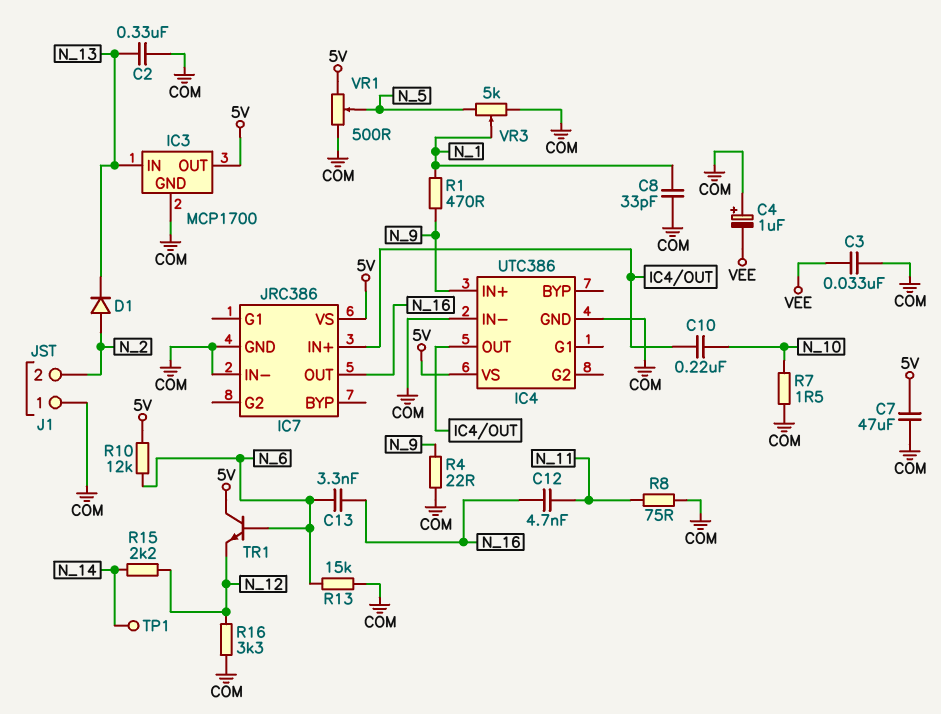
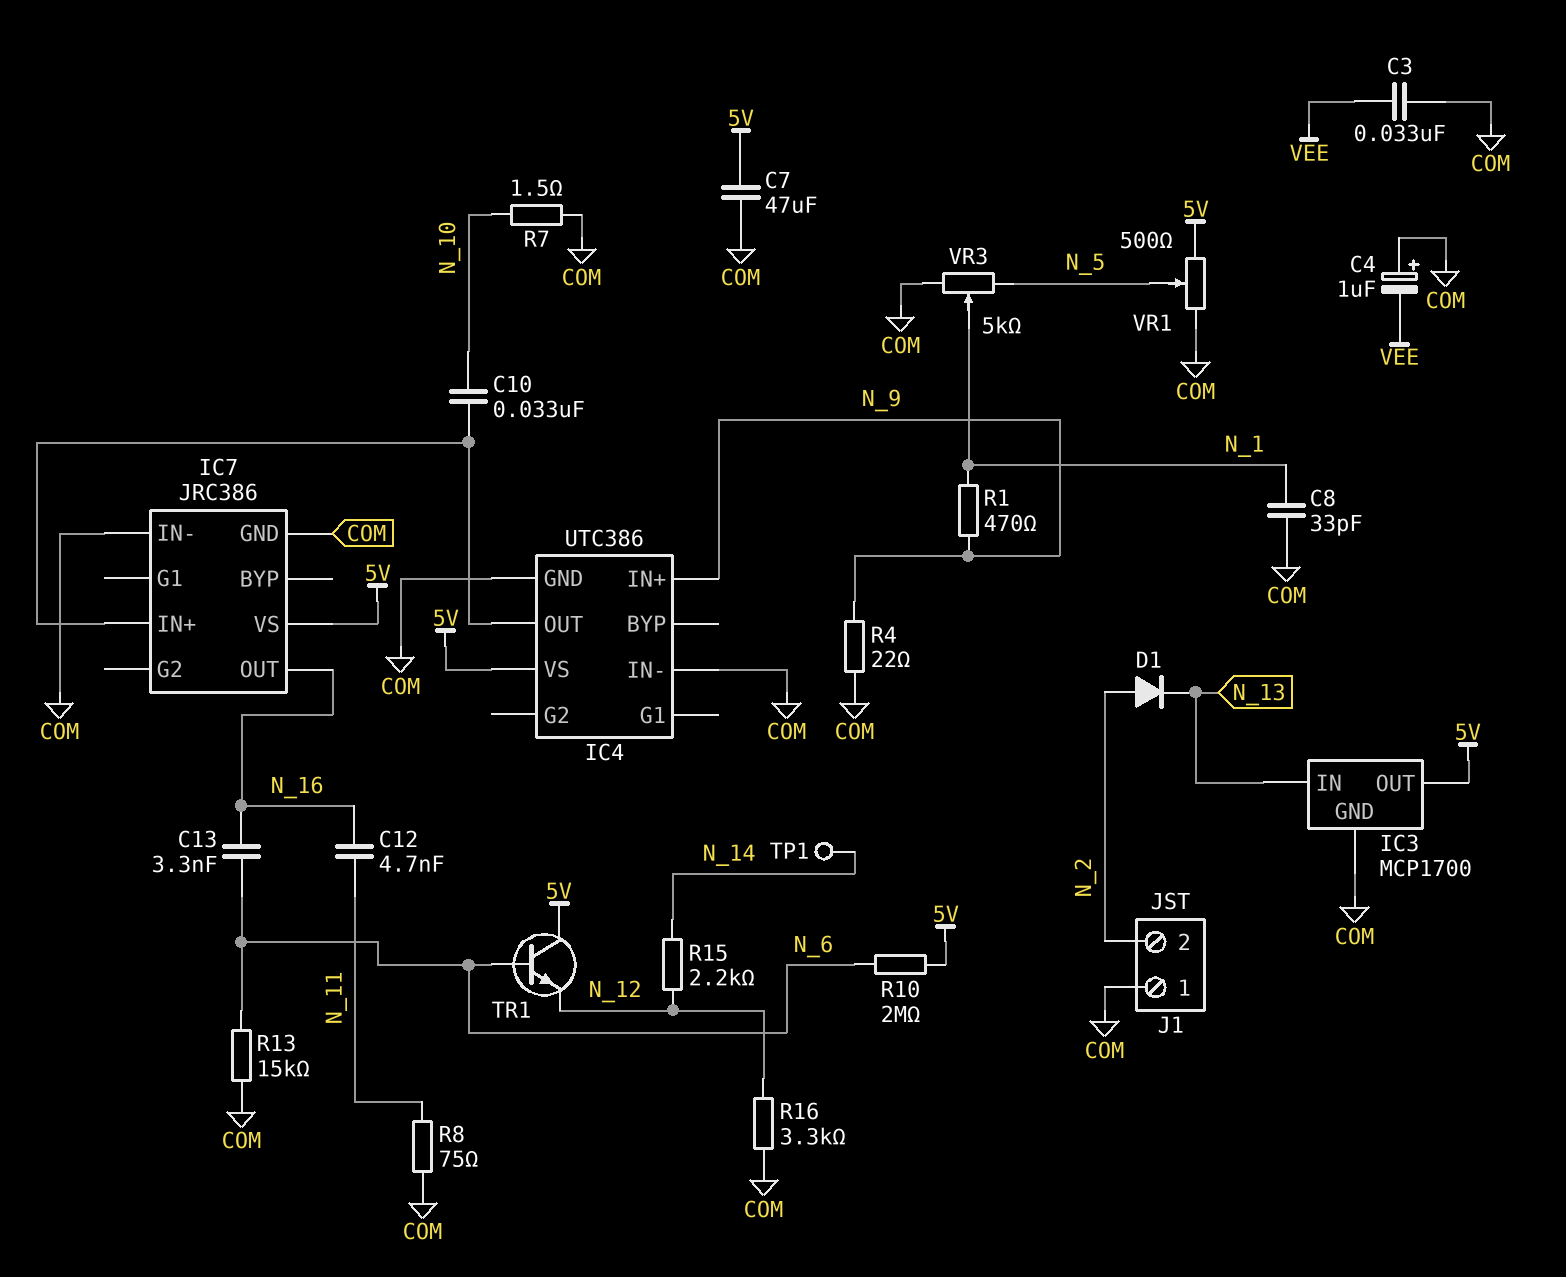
C2: 330nF (COM, N_13) -> none
C10: 220nF (IC4/OUT, N_10) -> 33nF (IC4/OUT, N_10)
R10: 12k (5V, N_6) -> 2M (5V, N_6)

